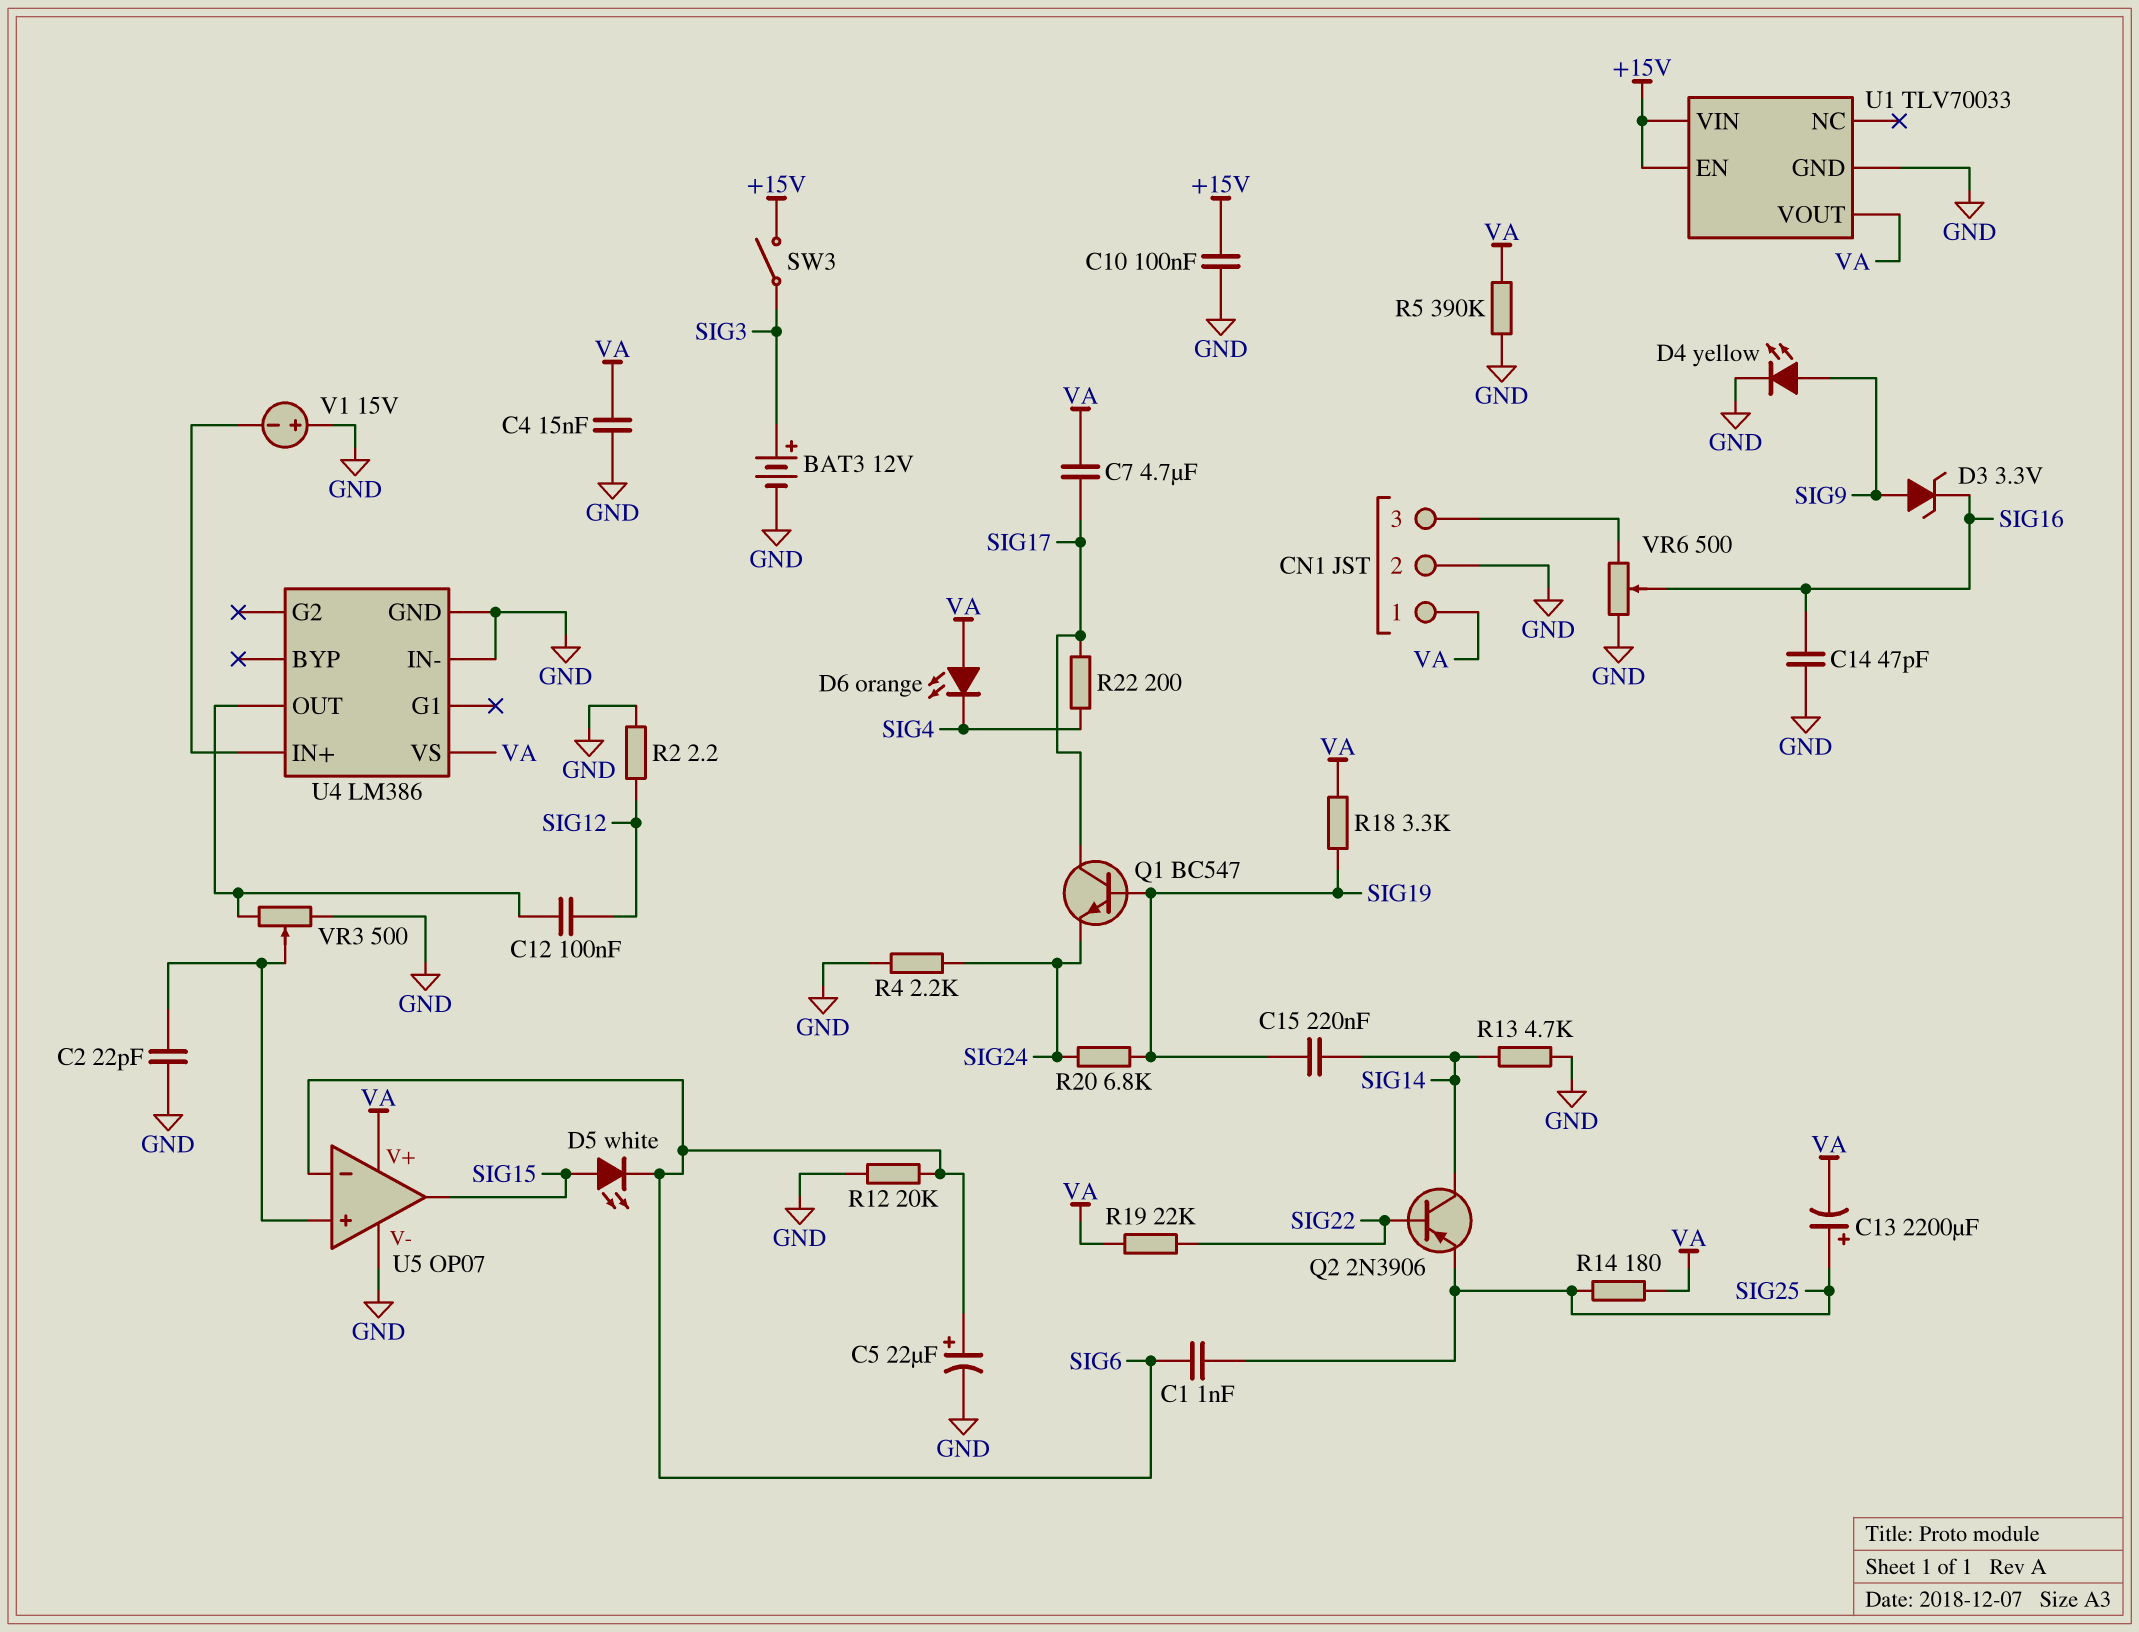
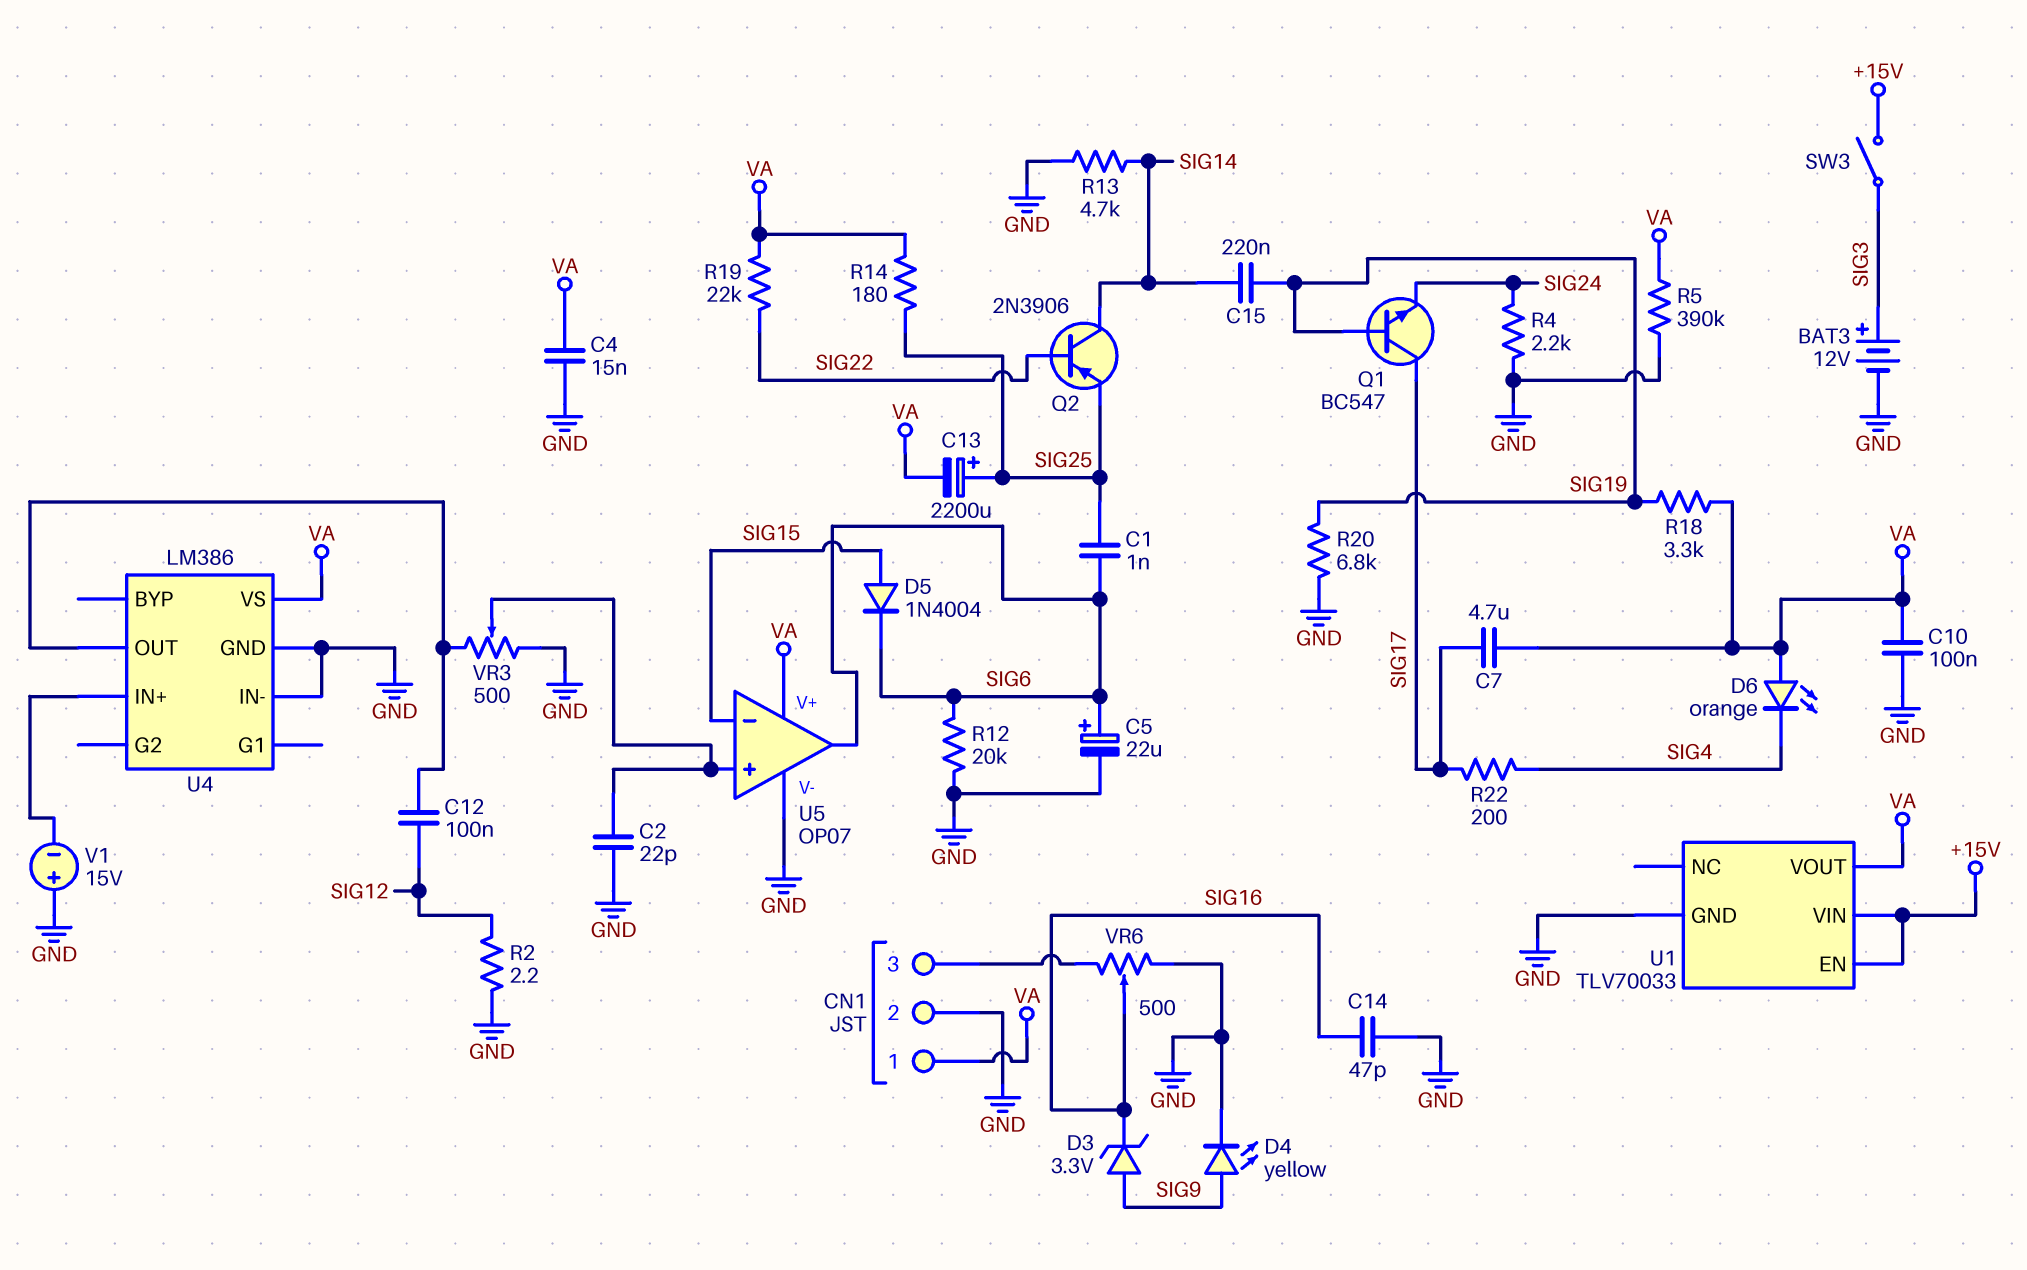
C10: 100nF (+15V, GND) -> 100nF (GND, VA)
D5: LED white (A SIG15, K SIG6) -> diode 1N4004 (A SIG15, K SIG6)
R20: 6.8k (SIG19, SIG24) -> 6.8k (GND, SIG19)
U5 pin in-: SIG6 -> SIG15
U5 pin out: SIG15 -> SIG6

